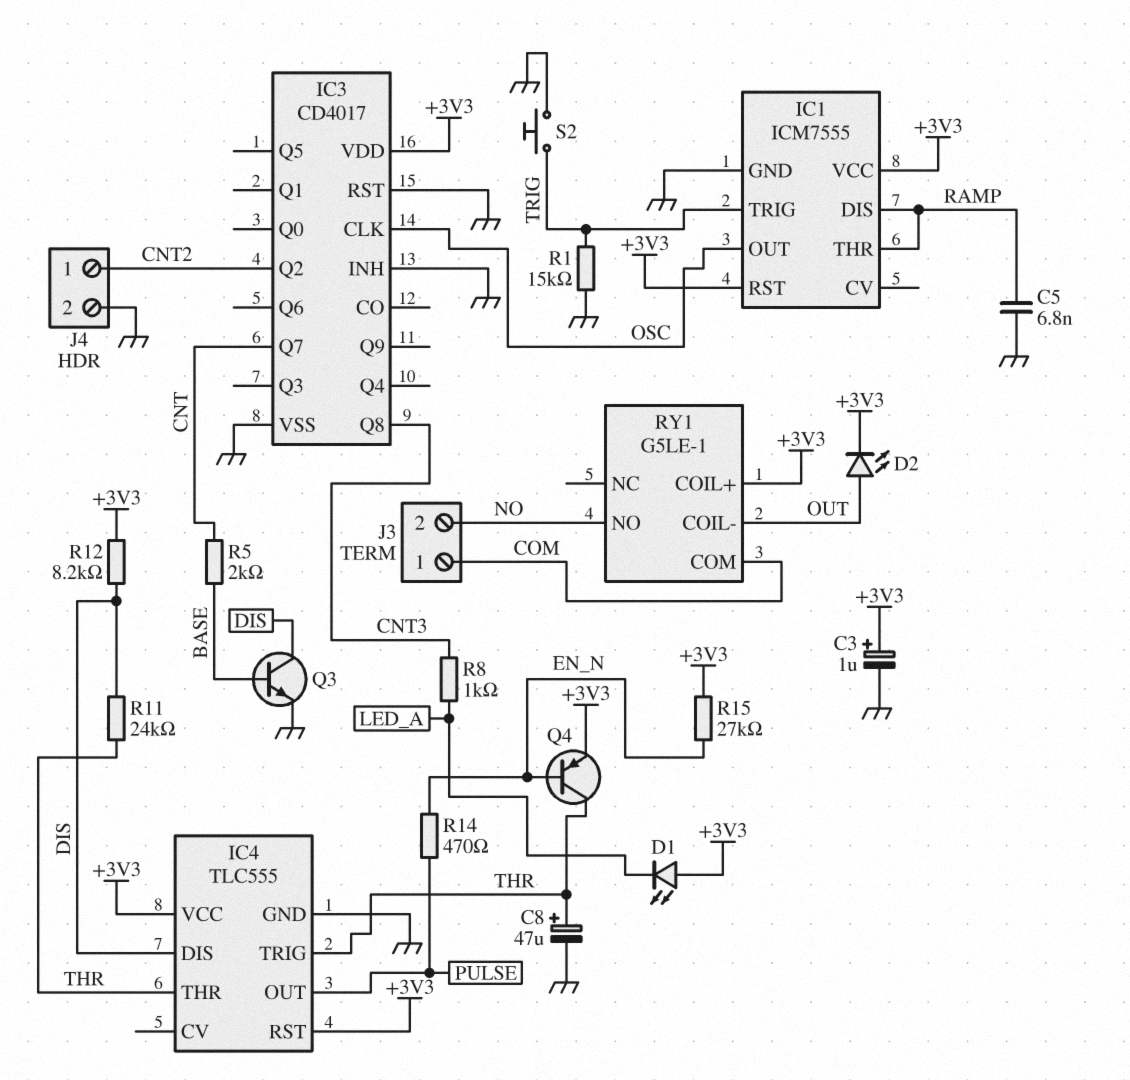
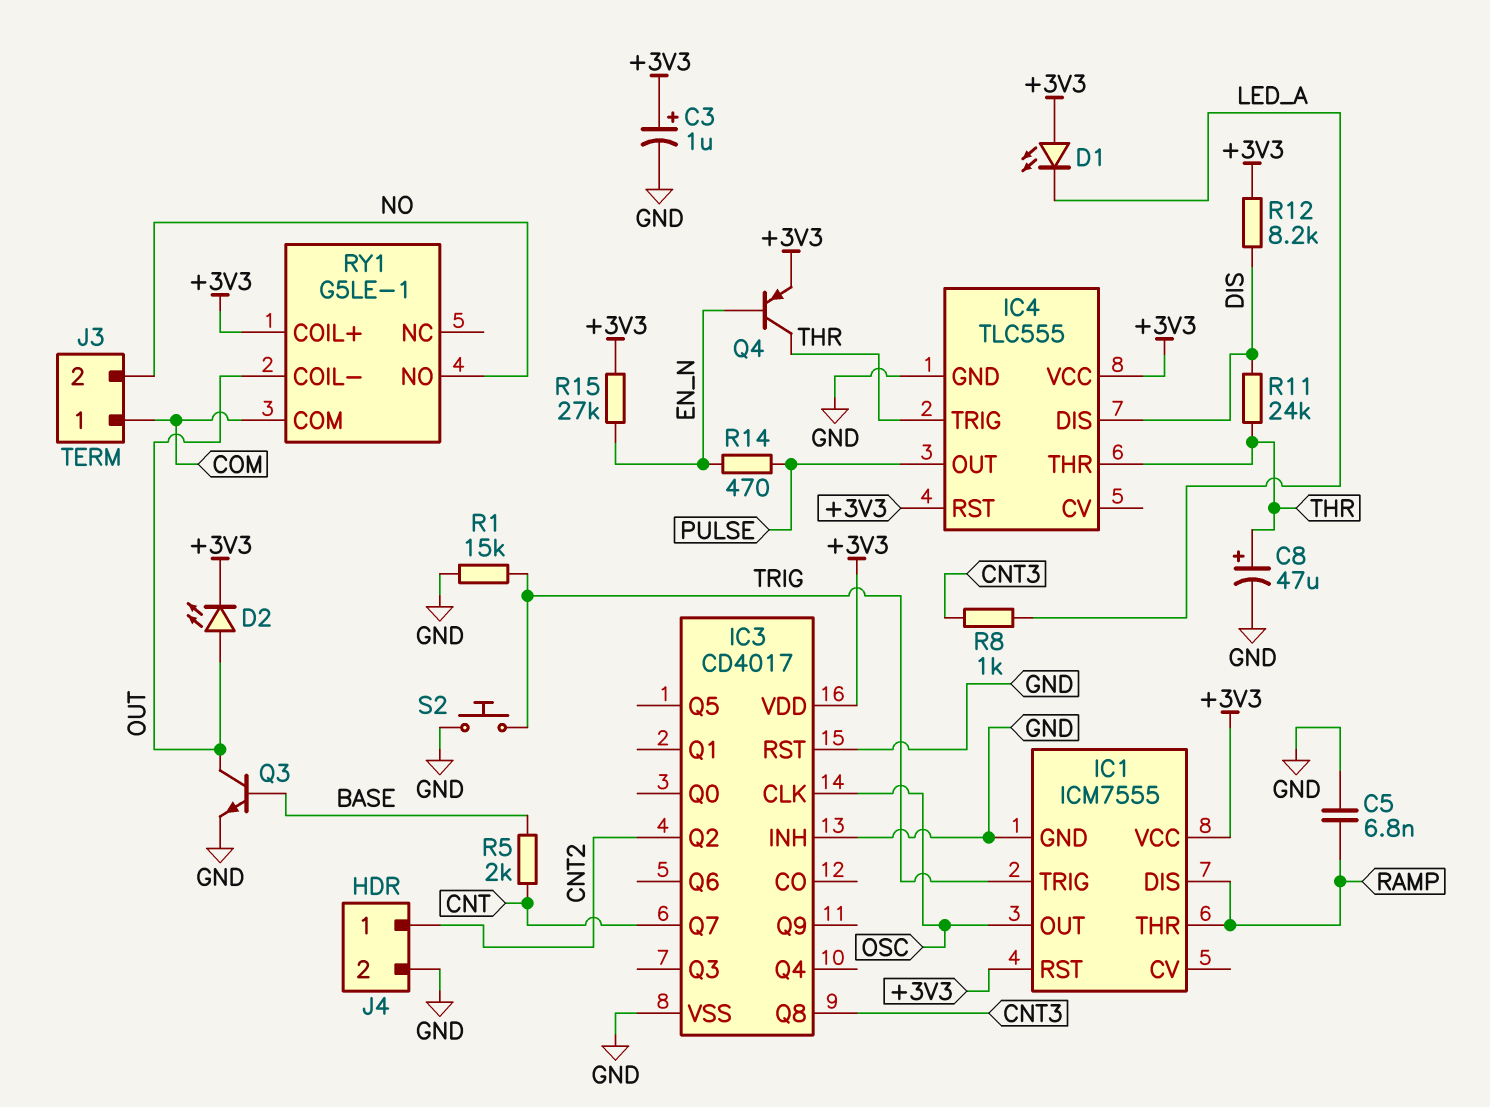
Q3: NPN (B BASE, C DIS, E GND) -> NPN (B BASE, C OUT, E GND)

